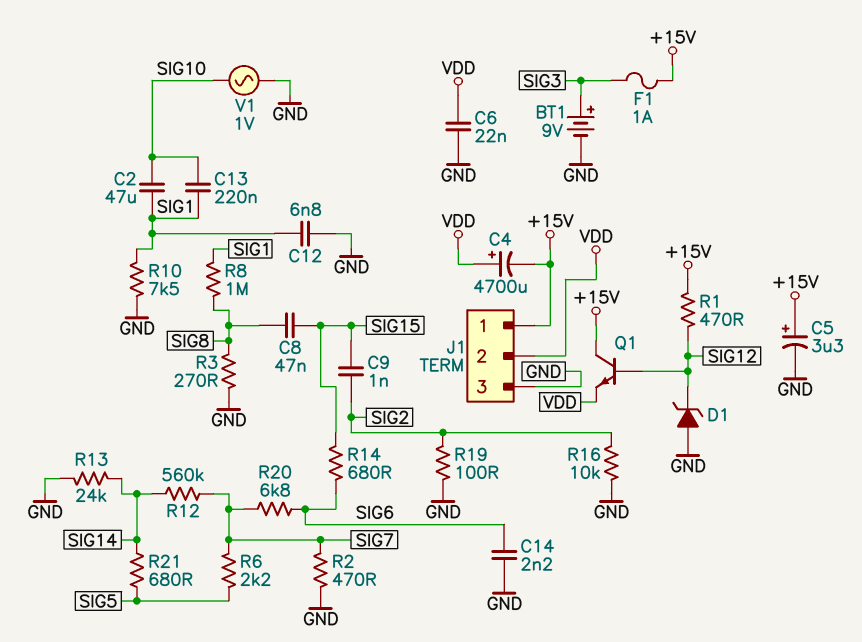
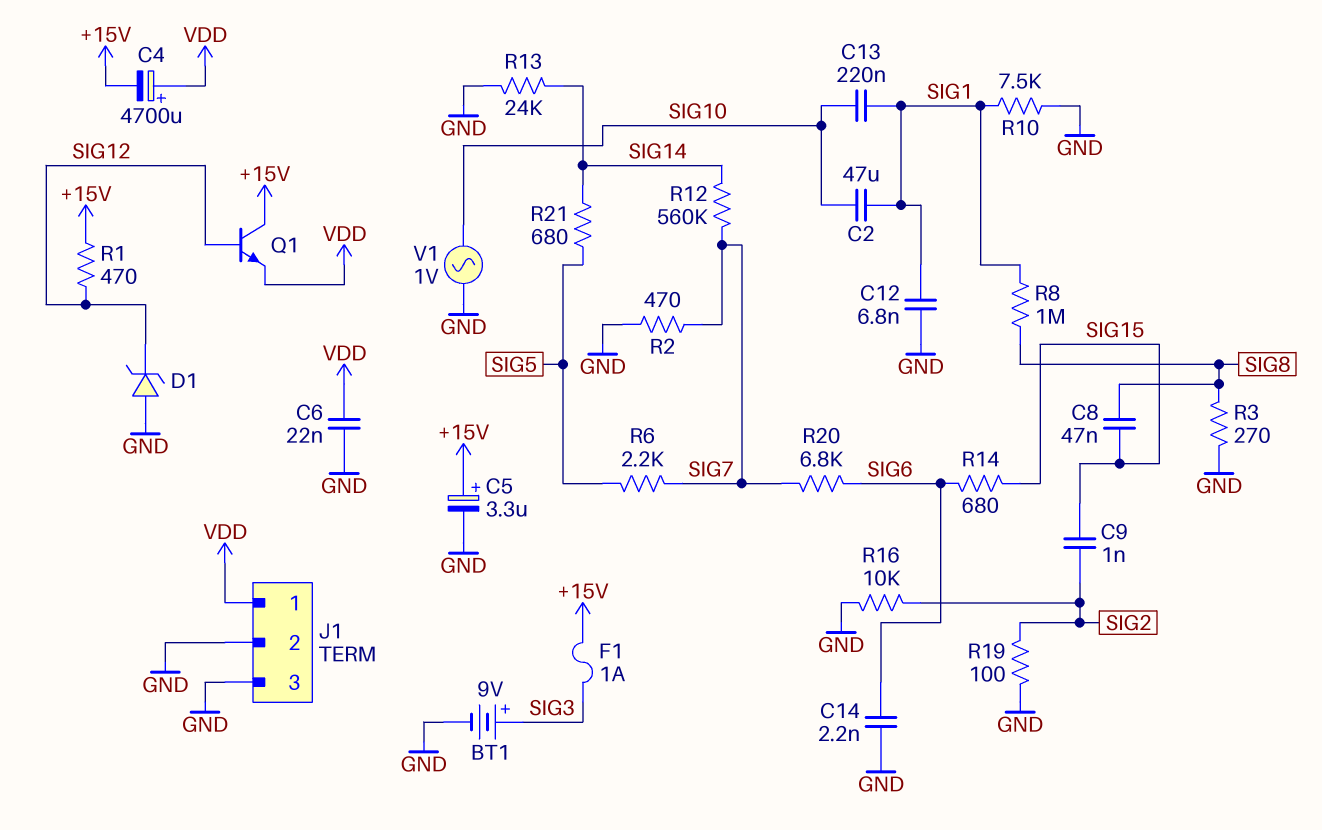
J1 pin 1: +15V -> VDD
J1 pin 2: VDD -> GND

